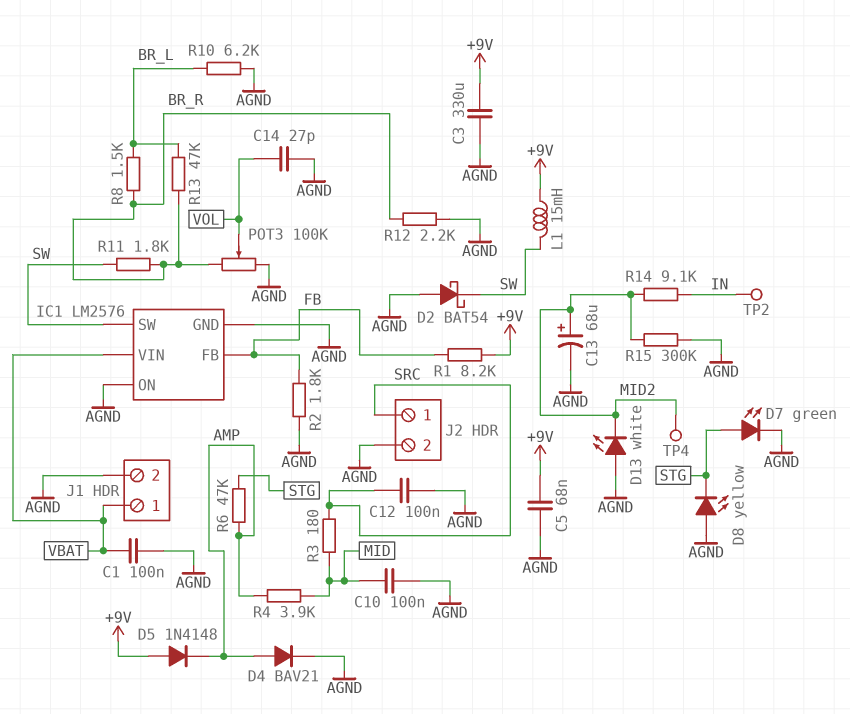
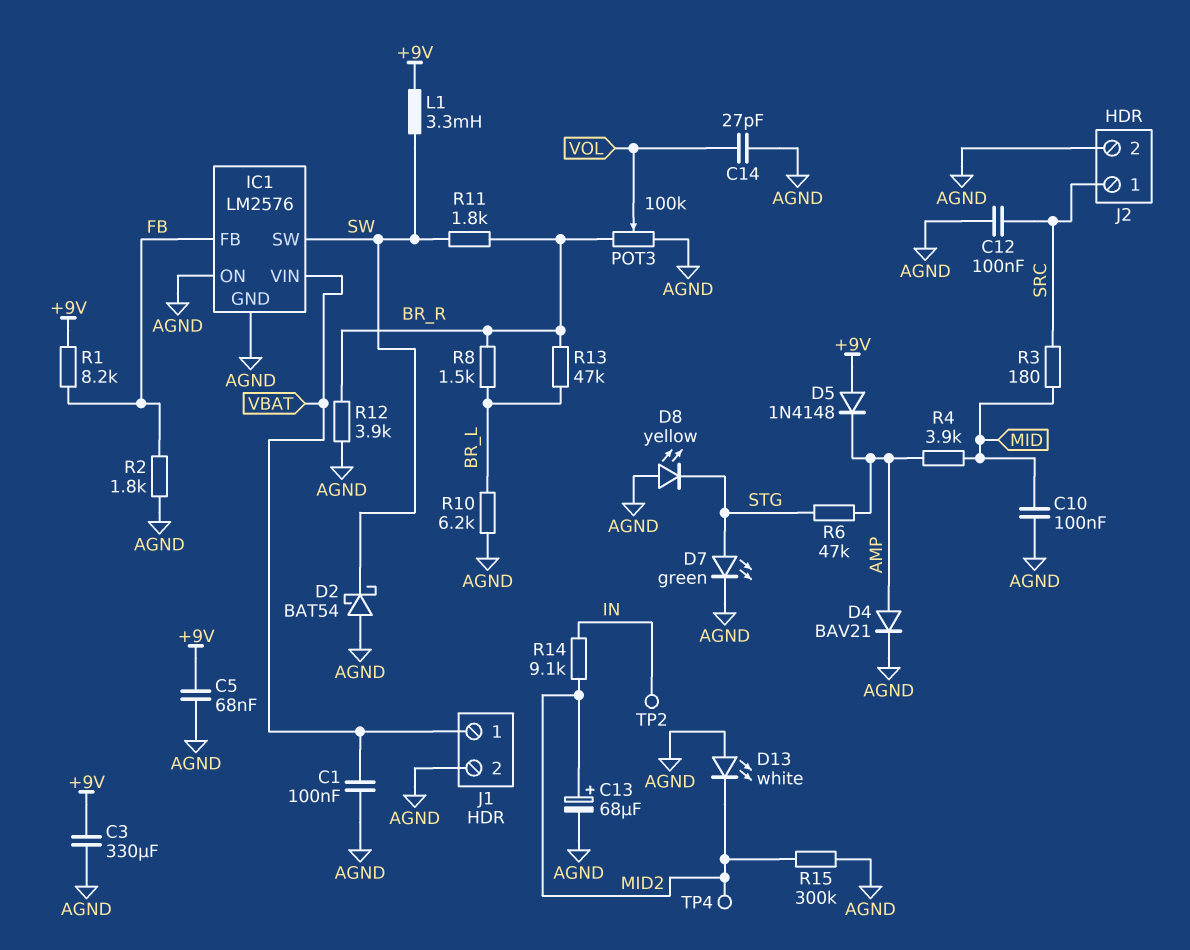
L1: 15mH (+9V, SW) -> 3.3mH (+9V, SW)
R12: 2.2k (AGND, BR_R) -> 3.9k (AGND, BR_R)

